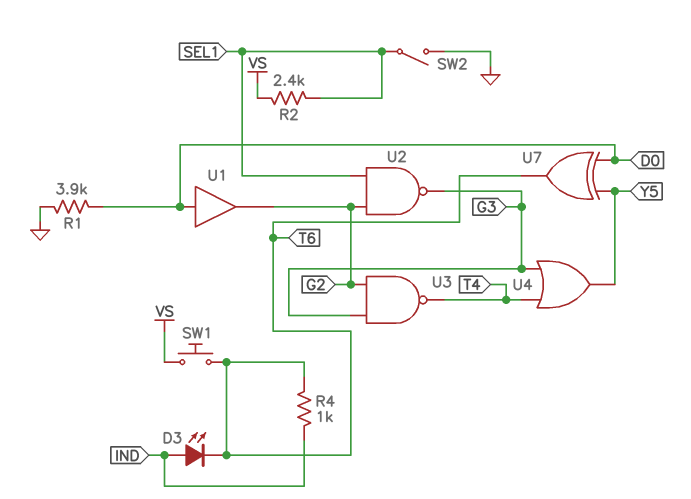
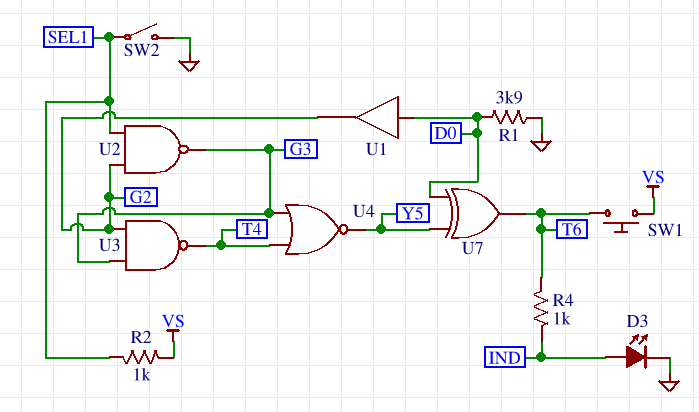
D3: LED (A IND, K T6) -> LED (A IND, K GND)
R2: 2.4k (SEL1, VS) -> 1k (SEL1, VS)
U4: OR (in G3, in T4, out Y5) -> NOR (in G3, in T4, out Y5)

